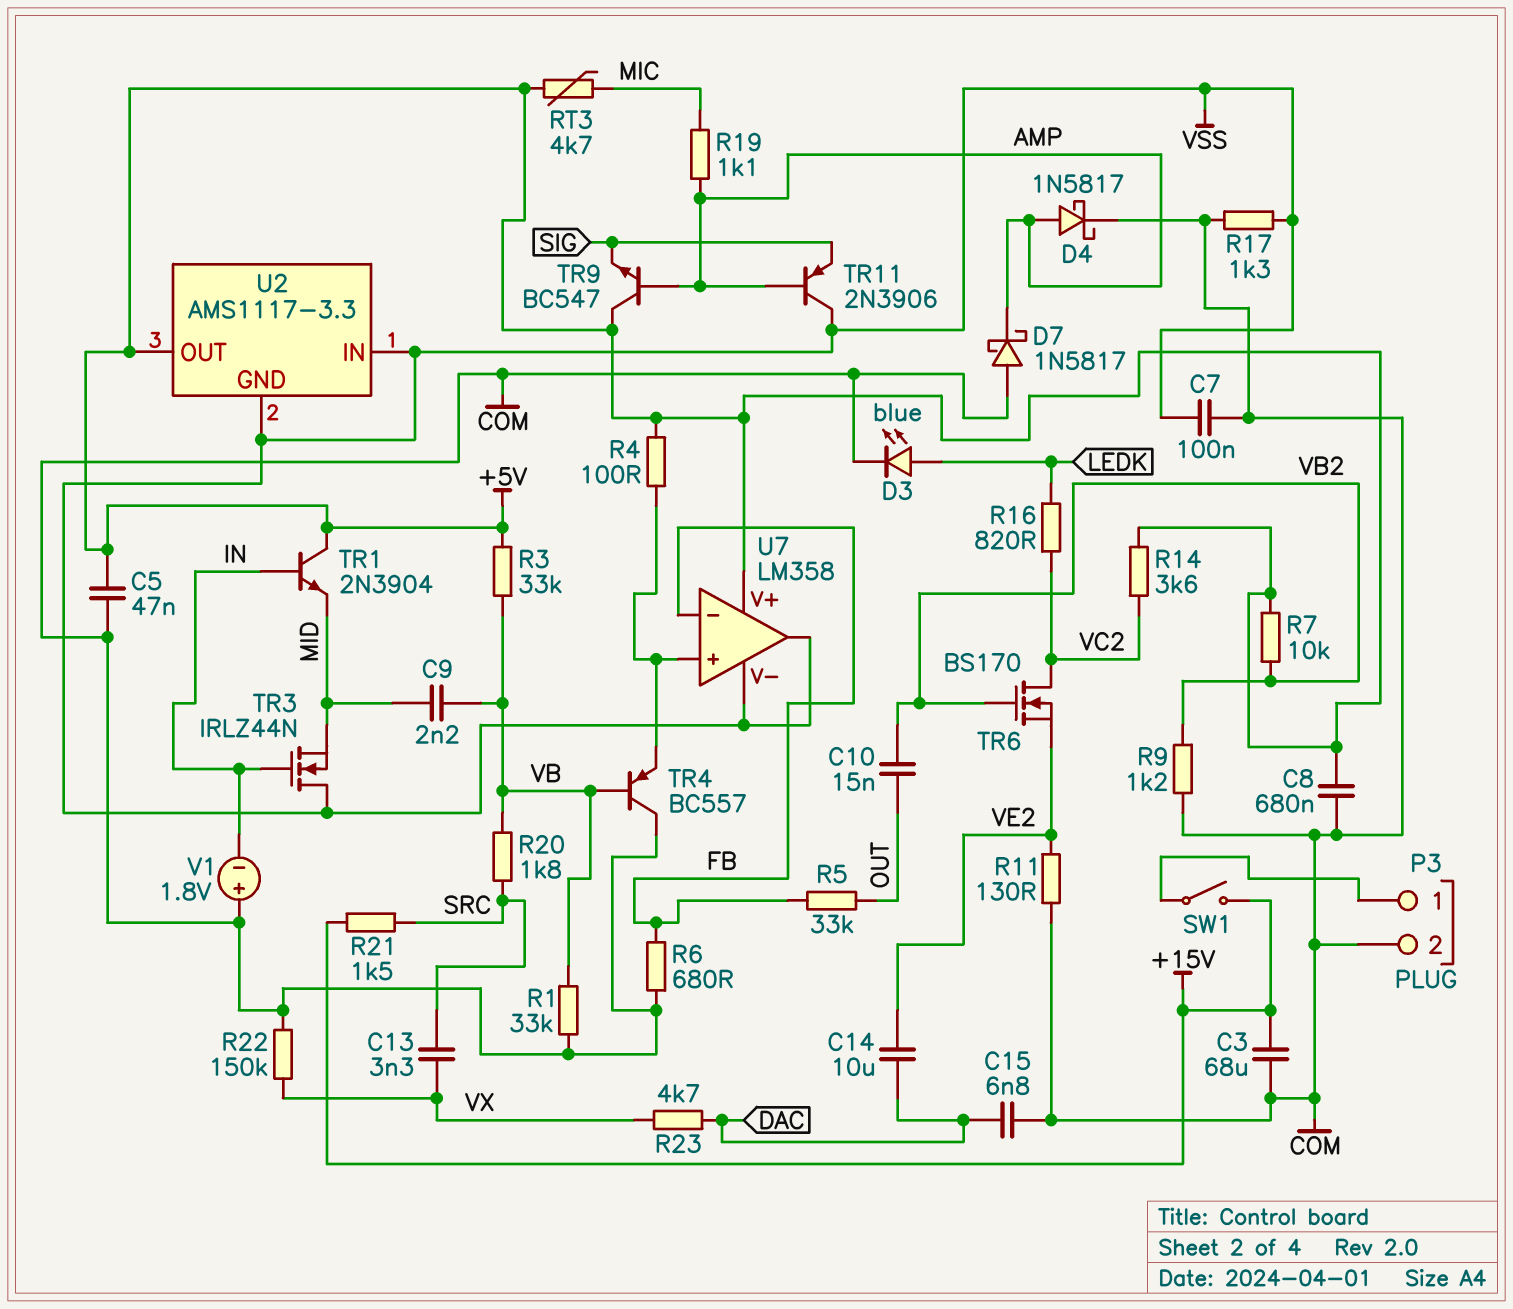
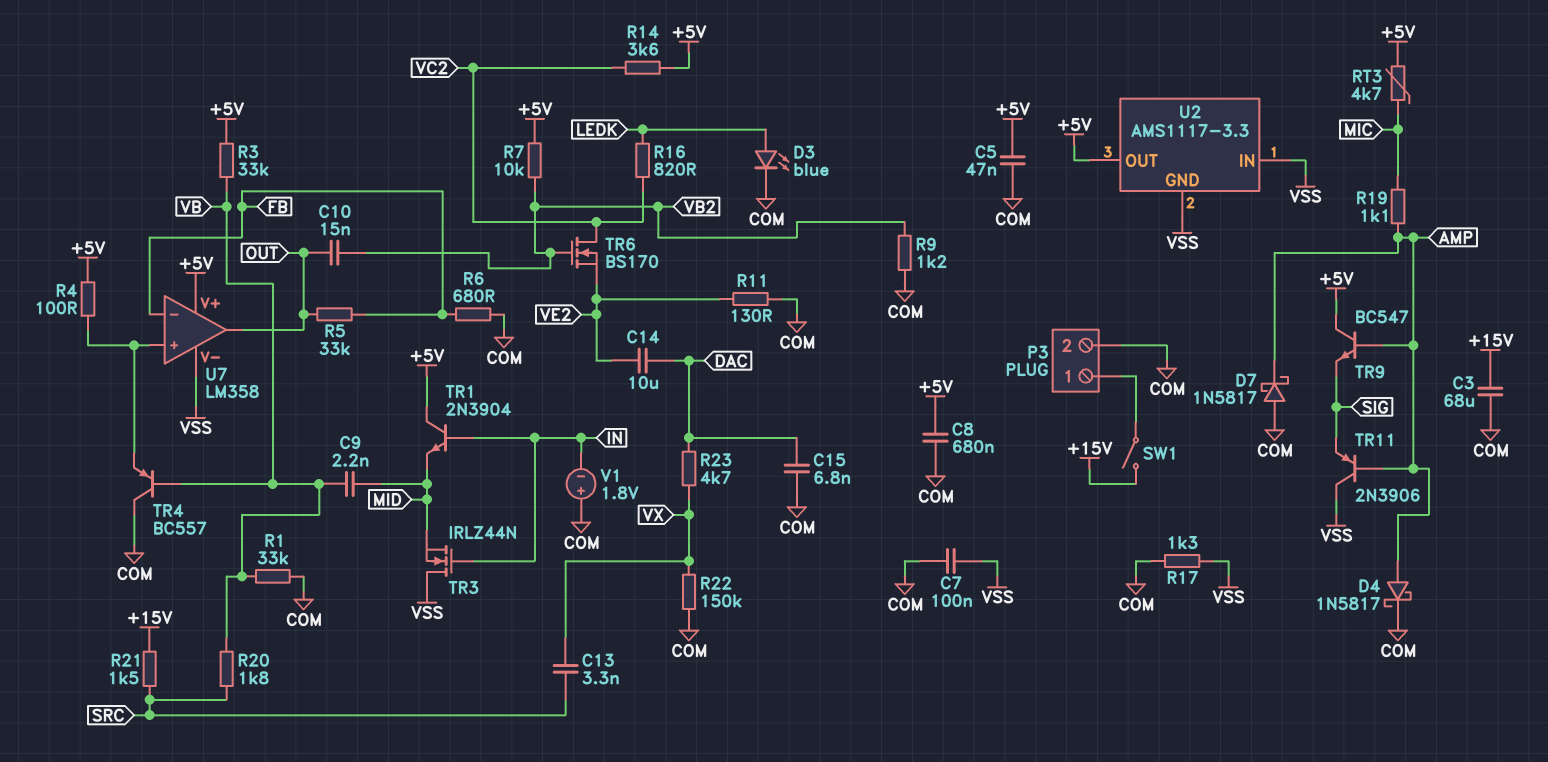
U7 pin out: VSS -> OUT

